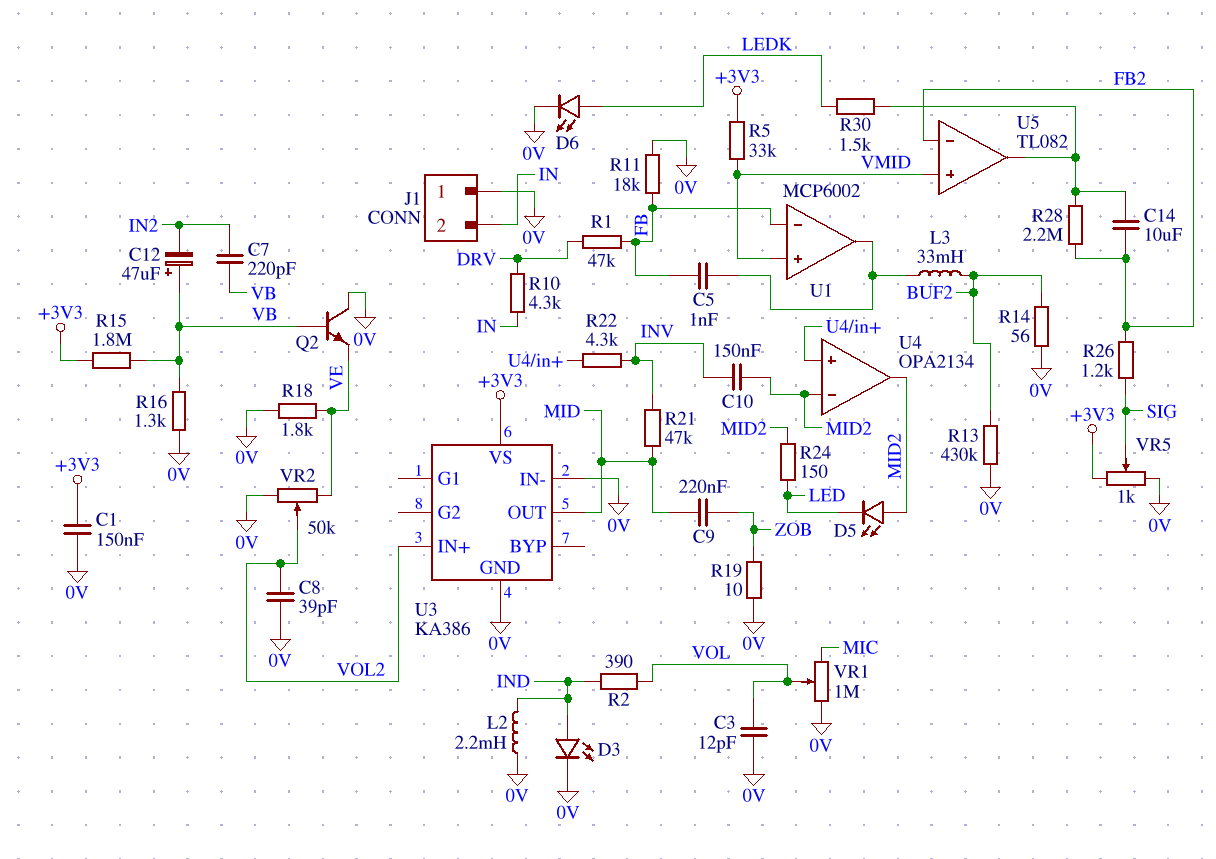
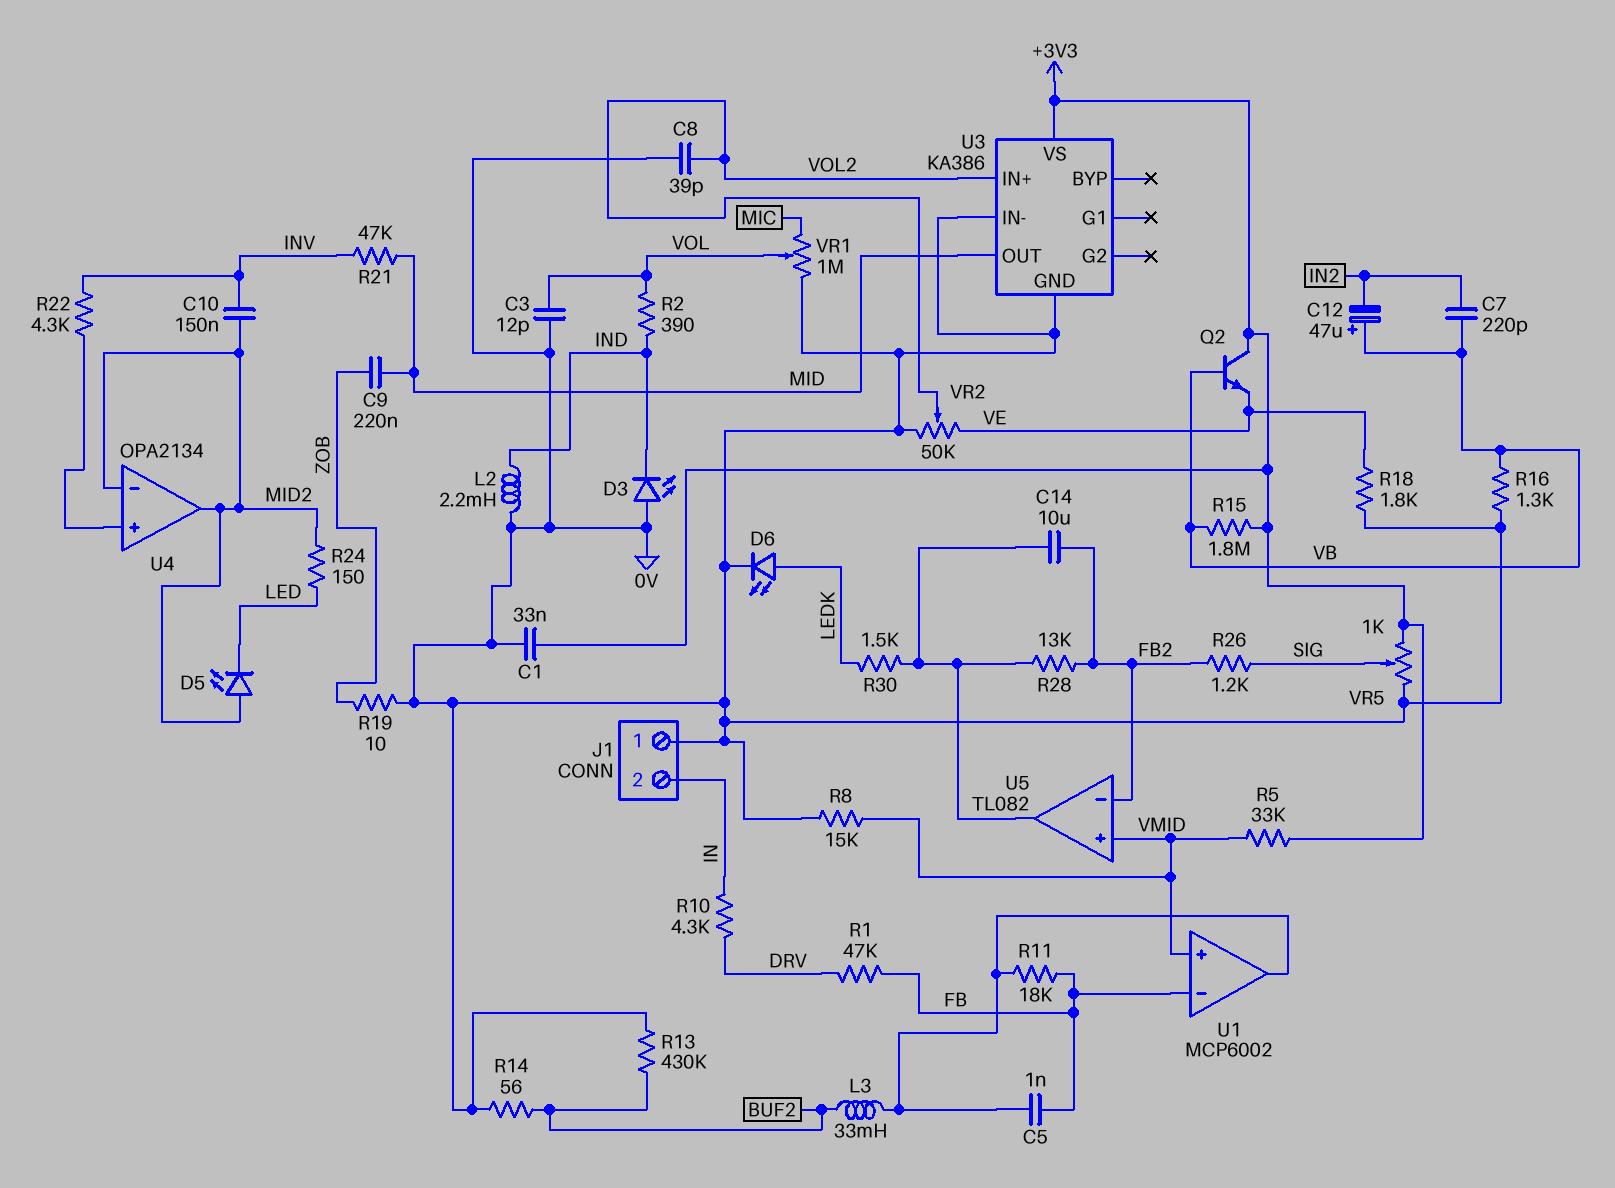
C1: 150nF (+3V3, 0V) -> 33nF (+3V3, 0V)
D3: LED (A IND, K 0V) -> LED (A 0V, K IND)
Q2: NPN (B VB, C 0V, E VE) -> NPN (B VB, C +3V3, E VE)
R8: none -> 15k (0V, VMID)
R11: 18k (0V, FB) -> 18k (FB, U1/out)
R28: 2.2M (FB2, U5/out) -> 13k (FB2, U5/out)

